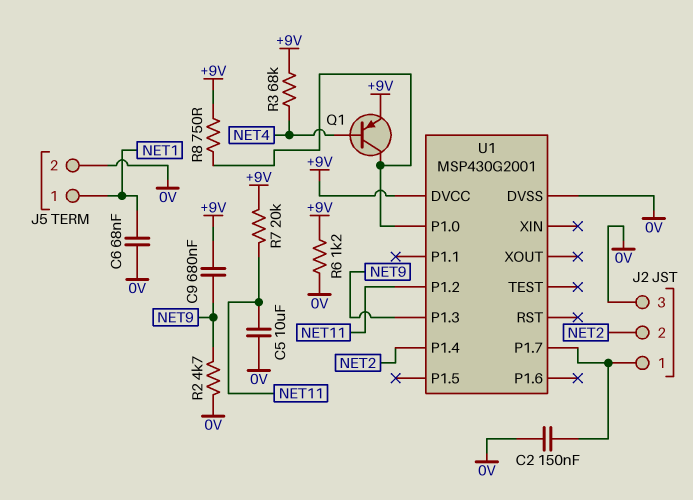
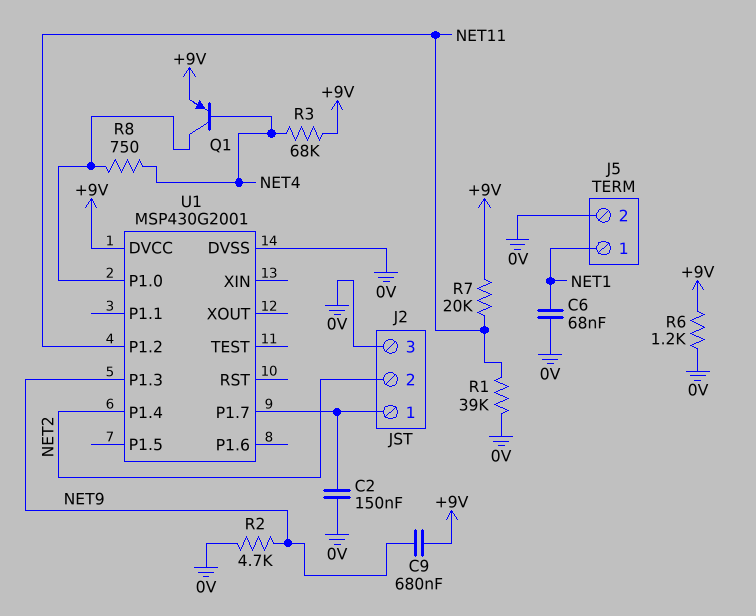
C5: 10uF (0V, NET11) -> none
R1: none -> 39k (0V, NET11)
R8: 750 (+9V, U1/P1.0) -> 750 (NET4, U1/P1.0)

